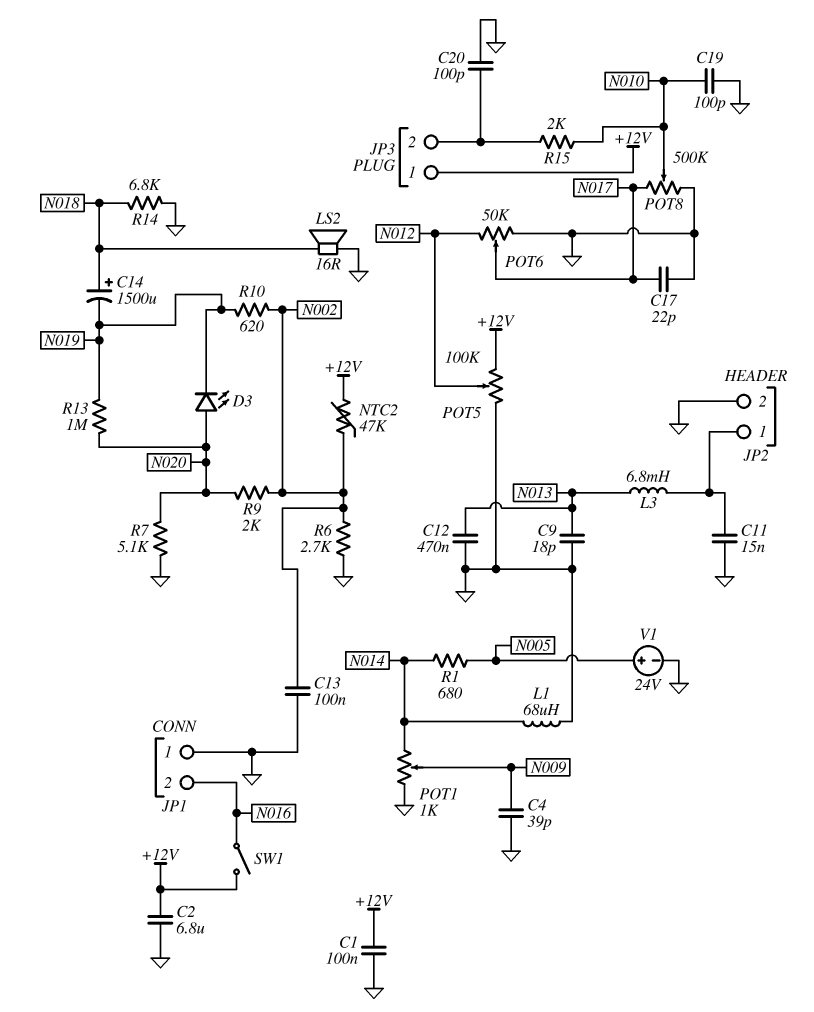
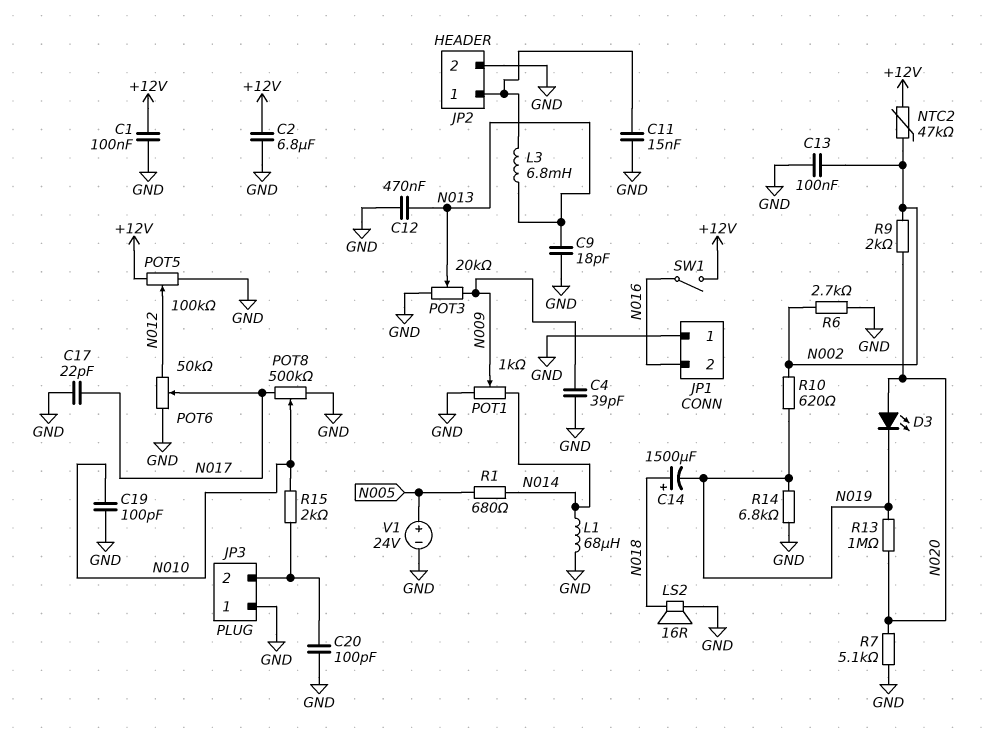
JP3 pin 1: +12V -> GND
POT3: none -> 20k (GND, N009, wiper N013)
R14: 6.8k (GND, N018) -> 6.8k (GND, N019)

